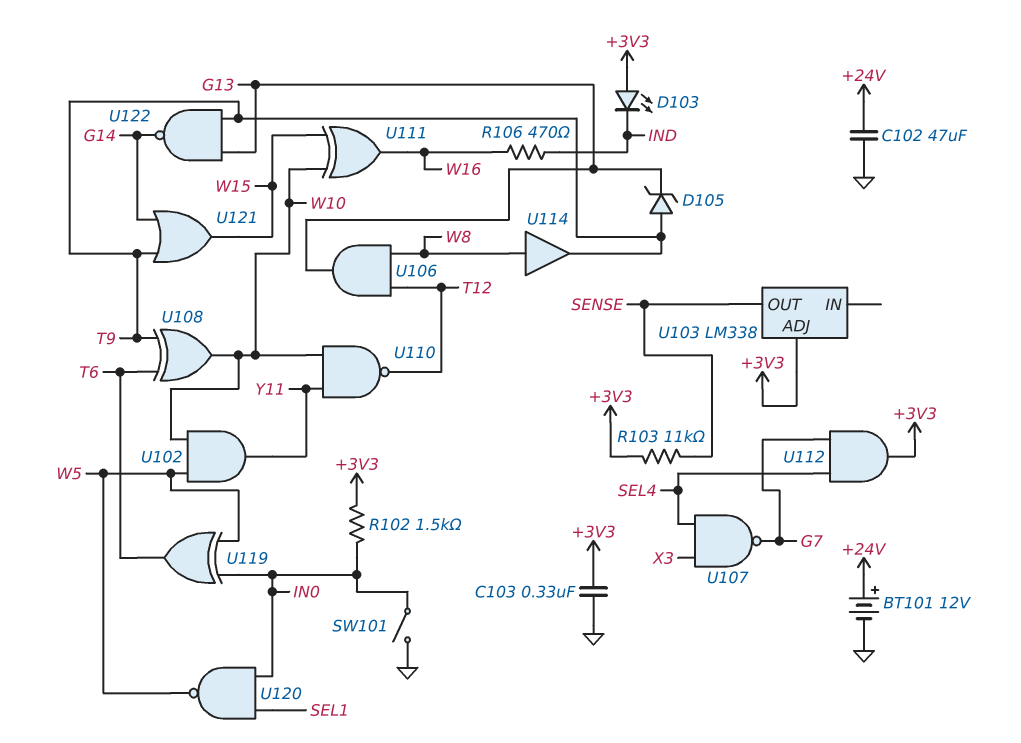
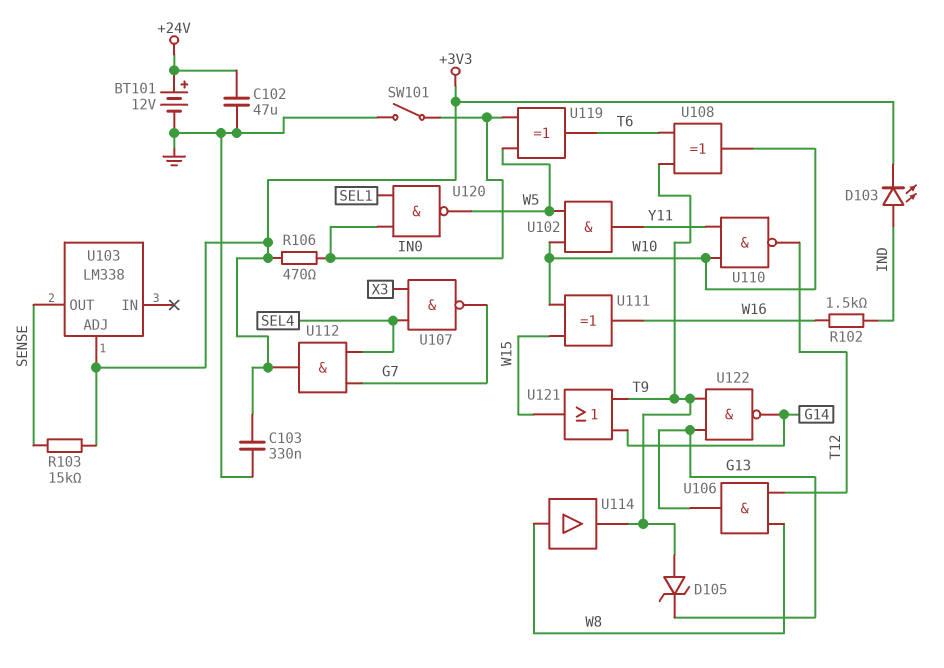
D103: LED (A +3V3, K IND) -> LED (A IND, K +3V3)
R102: 1.5k (+3V3, IN0) -> 1.5k (IND, W16)
R103: 11k (+3V3, SENSE) -> 15k (+3V3, SENSE)
R106: 470 (IND, W16) -> 470 (+3V3, IN0)

